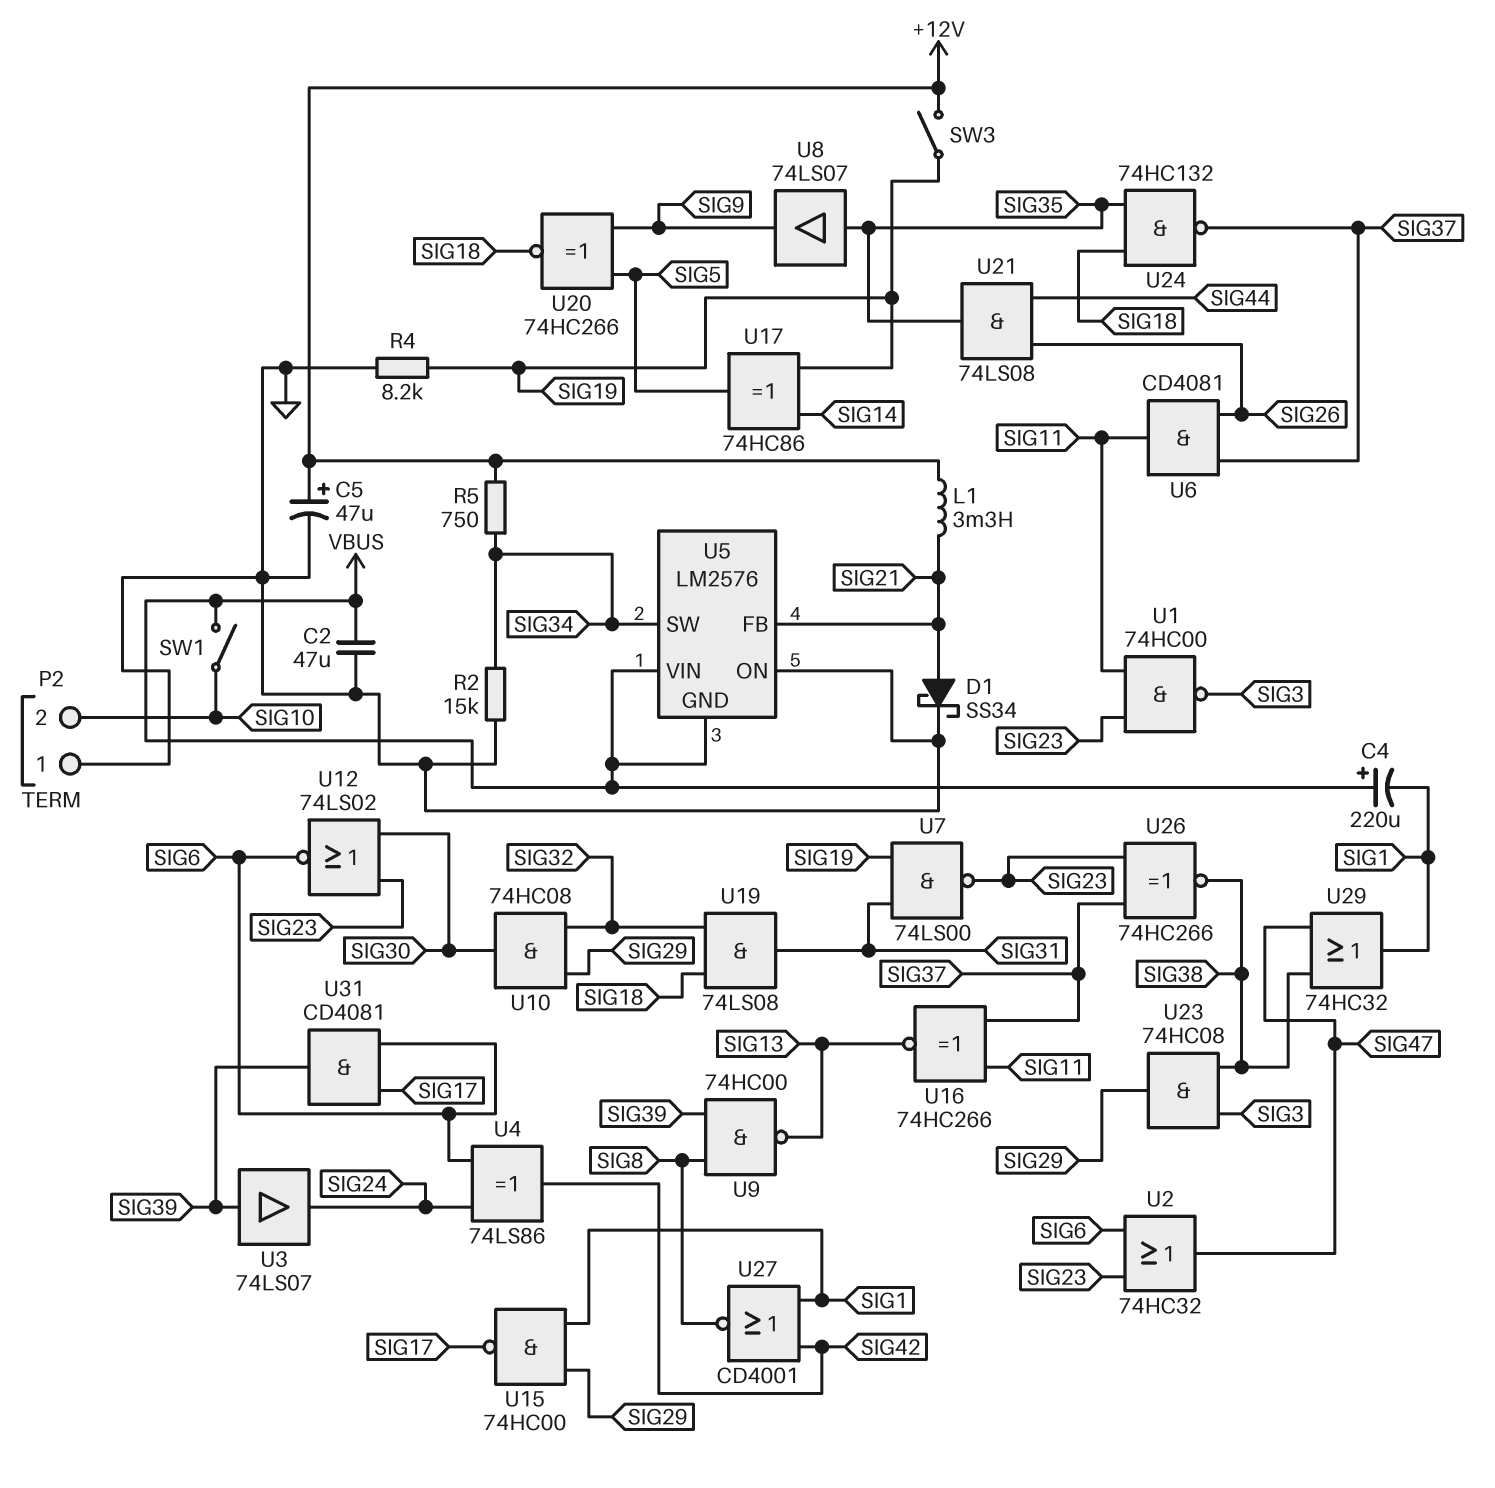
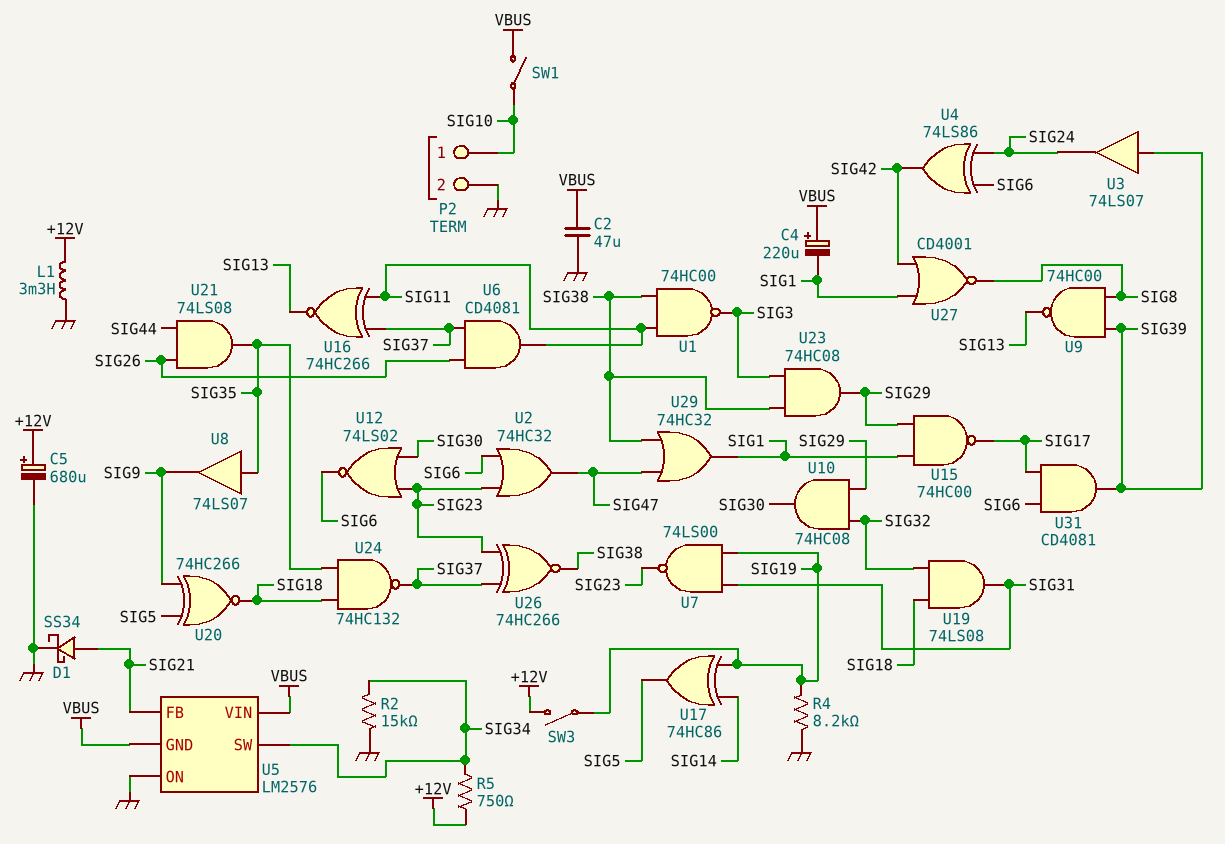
C5: 47uF (plus +12V, minus GND) -> 680uF (plus +12V, minus GND)
L1: 3.3mH (+12V, SIG21) -> 3.3mH (+12V, GND)
P2 pin 1: GND -> SIG10
P2 pin 2: SIG10 -> GND
U1: NAND 74HC00 (in SIG11, in SIG23, out SIG3) -> NAND 74HC00 (in SIG11, in SIG38, out SIG3)

